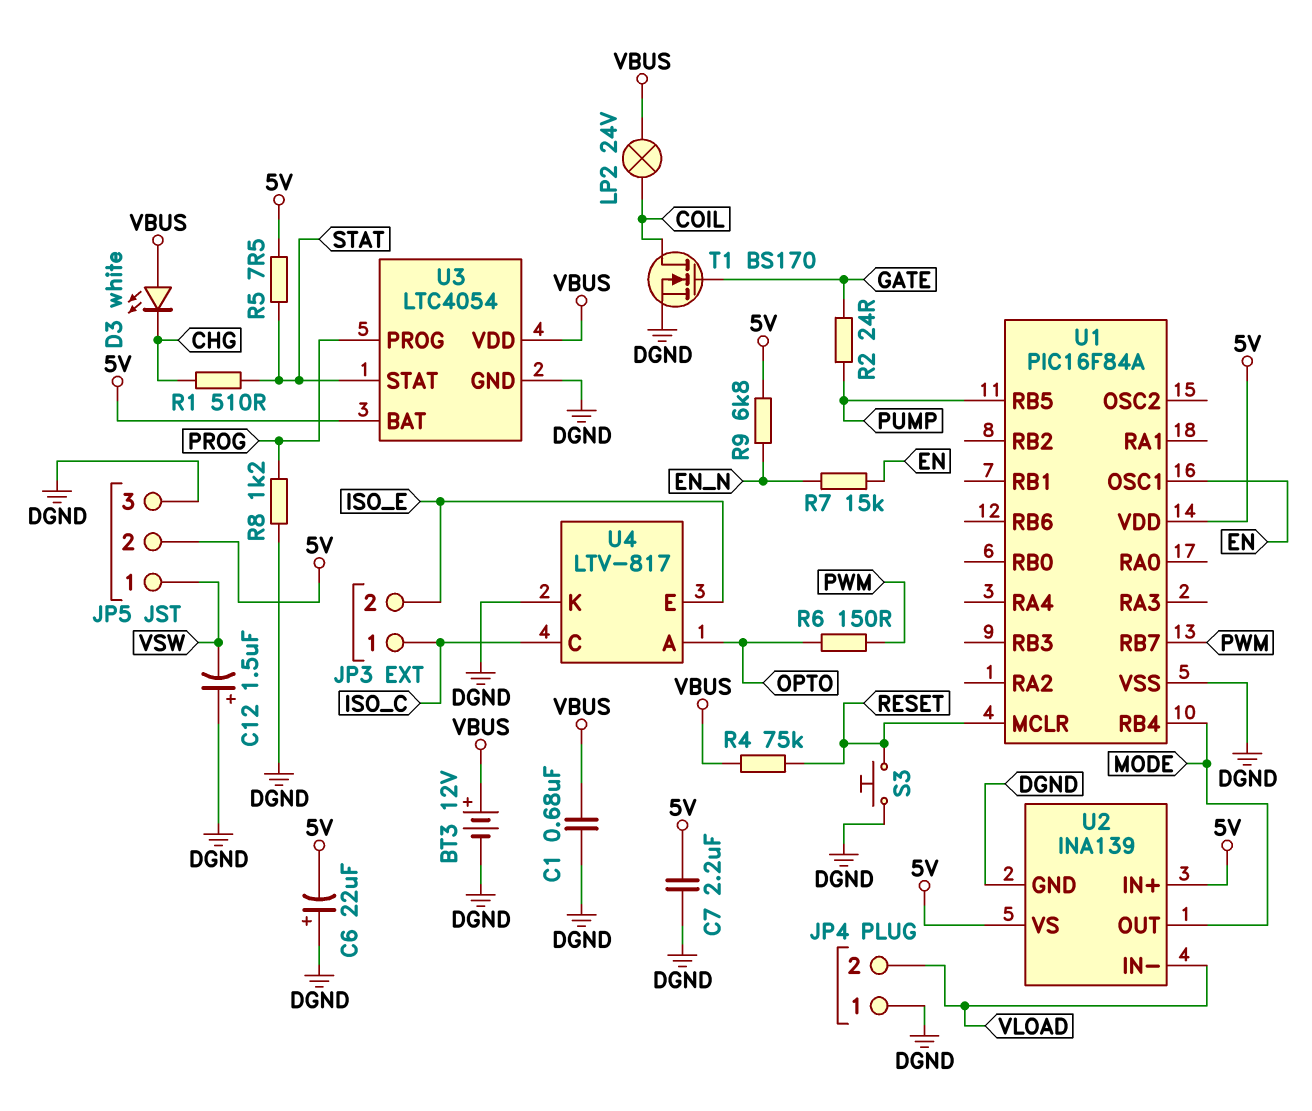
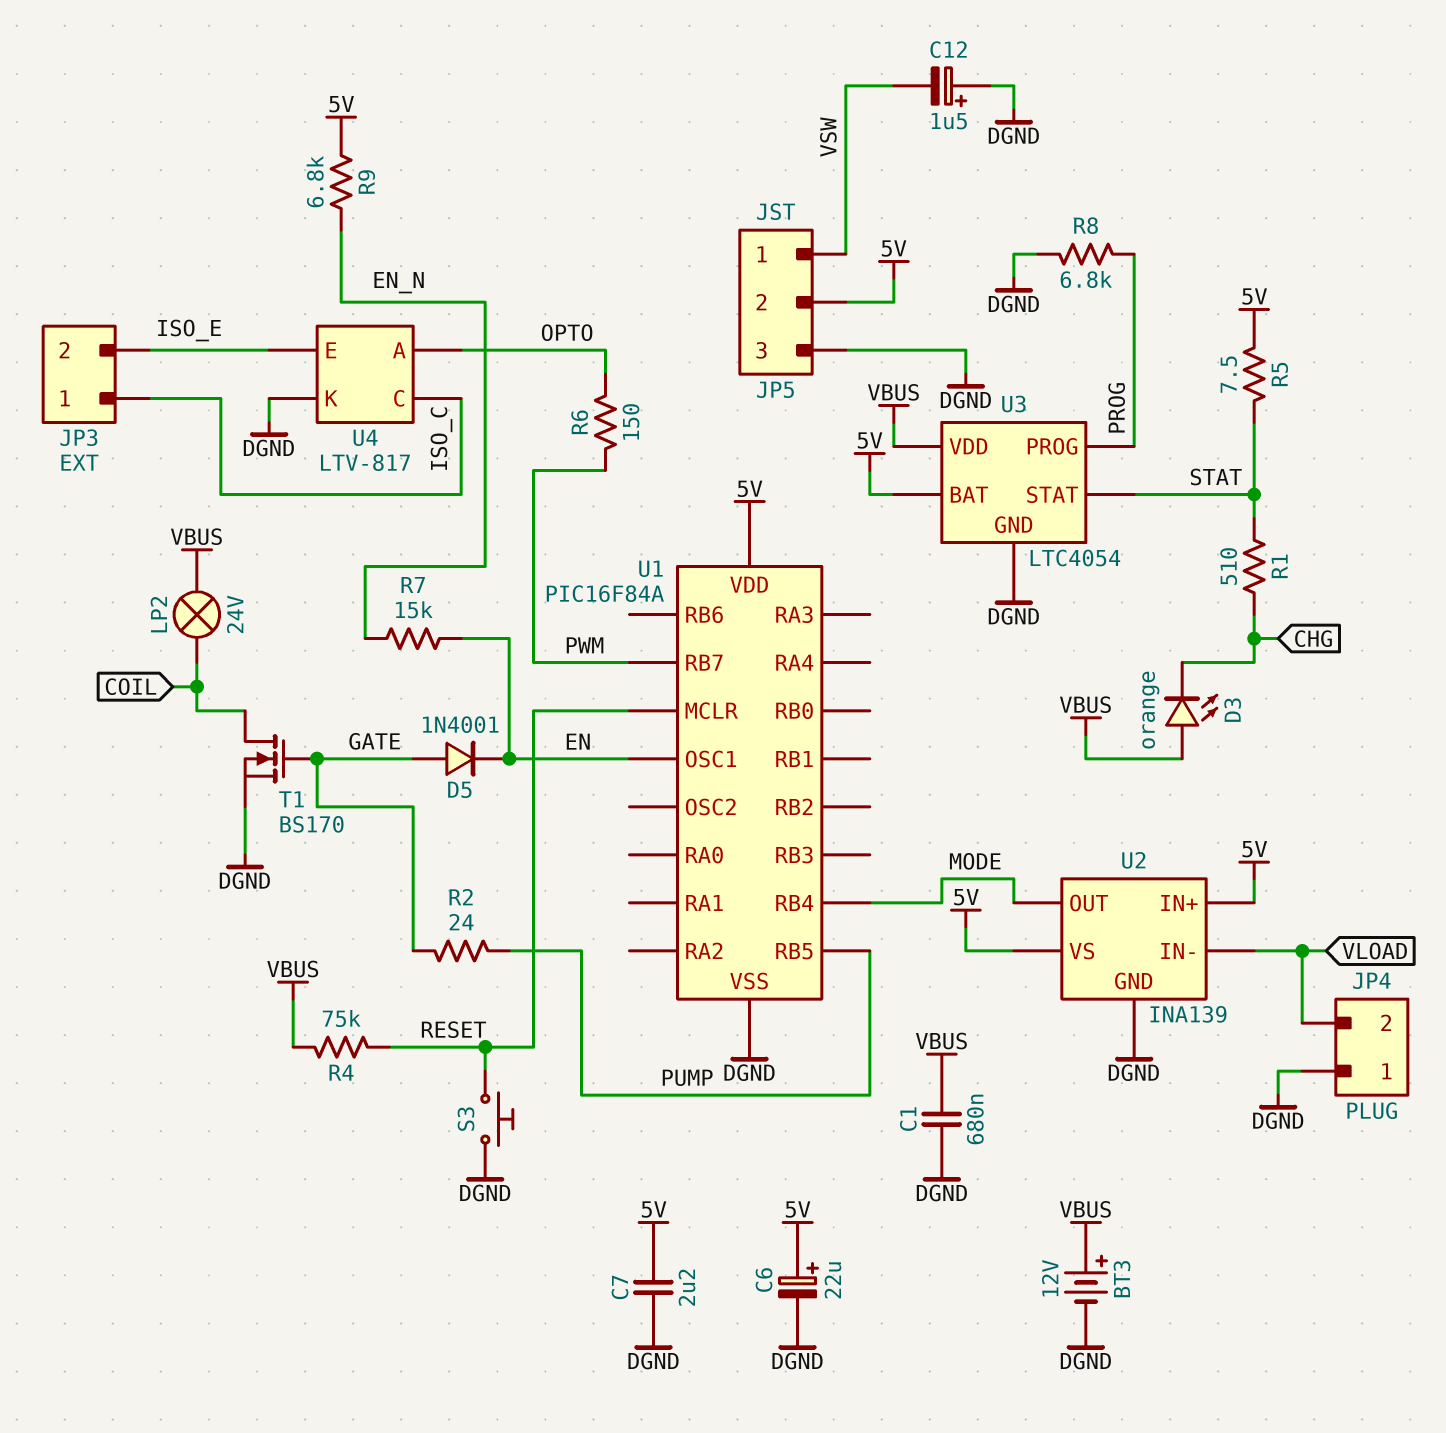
C6: 22uF (plus DGND, minus 5V) -> 22uF (plus 5V, minus DGND)
D3: LED white (A VBUS, K CHG) -> LED orange (A VBUS, K CHG)
D5: none -> diode 1N4001 (A GATE, K EN)
R8: 1.2k (DGND, PROG) -> 6.8k (DGND, PROG)

